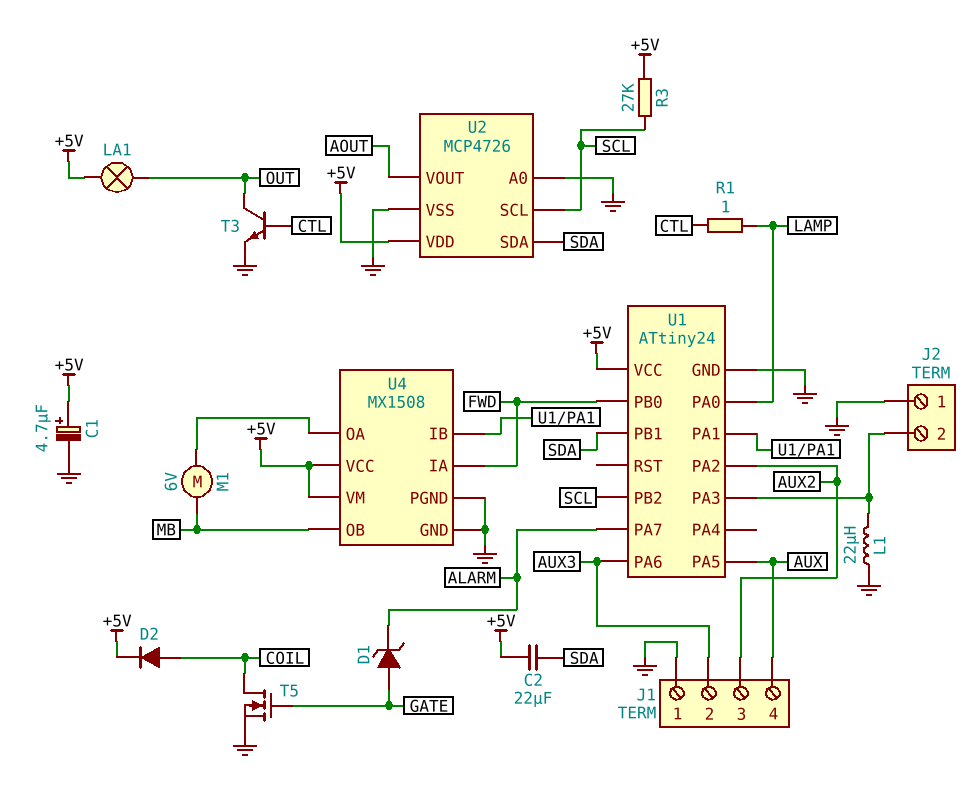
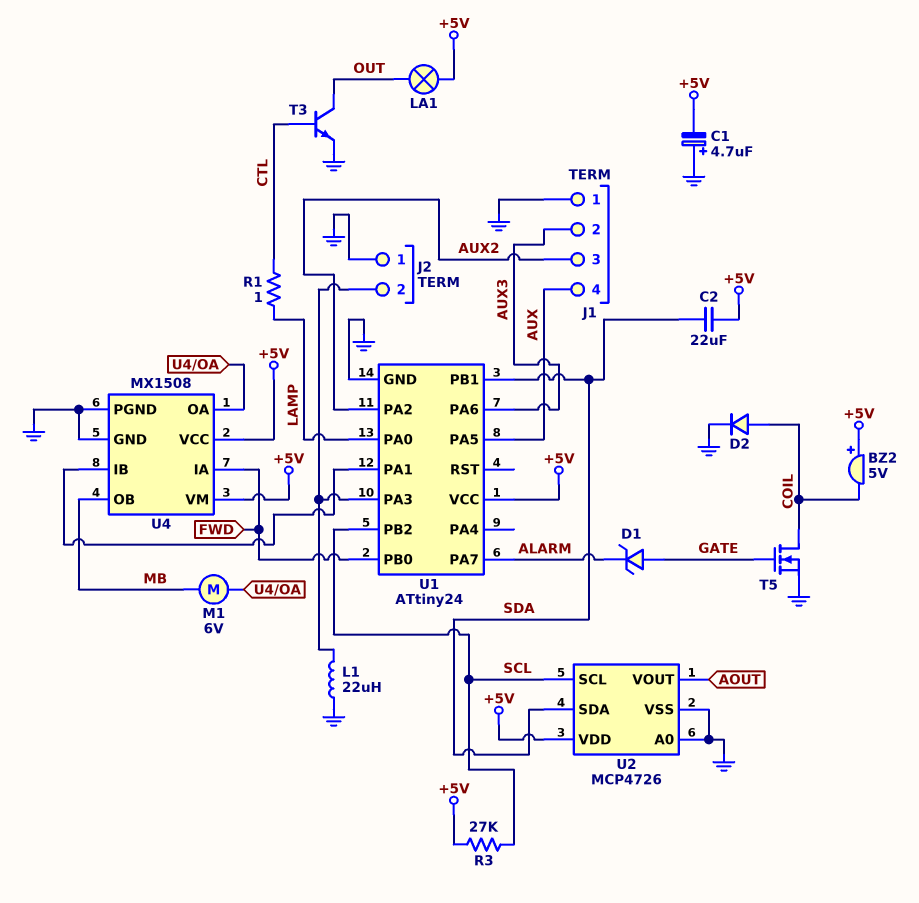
BZ2: none -> buzzer 5V (plus +5V, minus COIL)
C1: 4.7uF (plus +5V, minus GND) -> 4.7uF (plus GND, minus +5V)
D2: diode (A COIL, K +5V) -> diode (A COIL, K GND)

